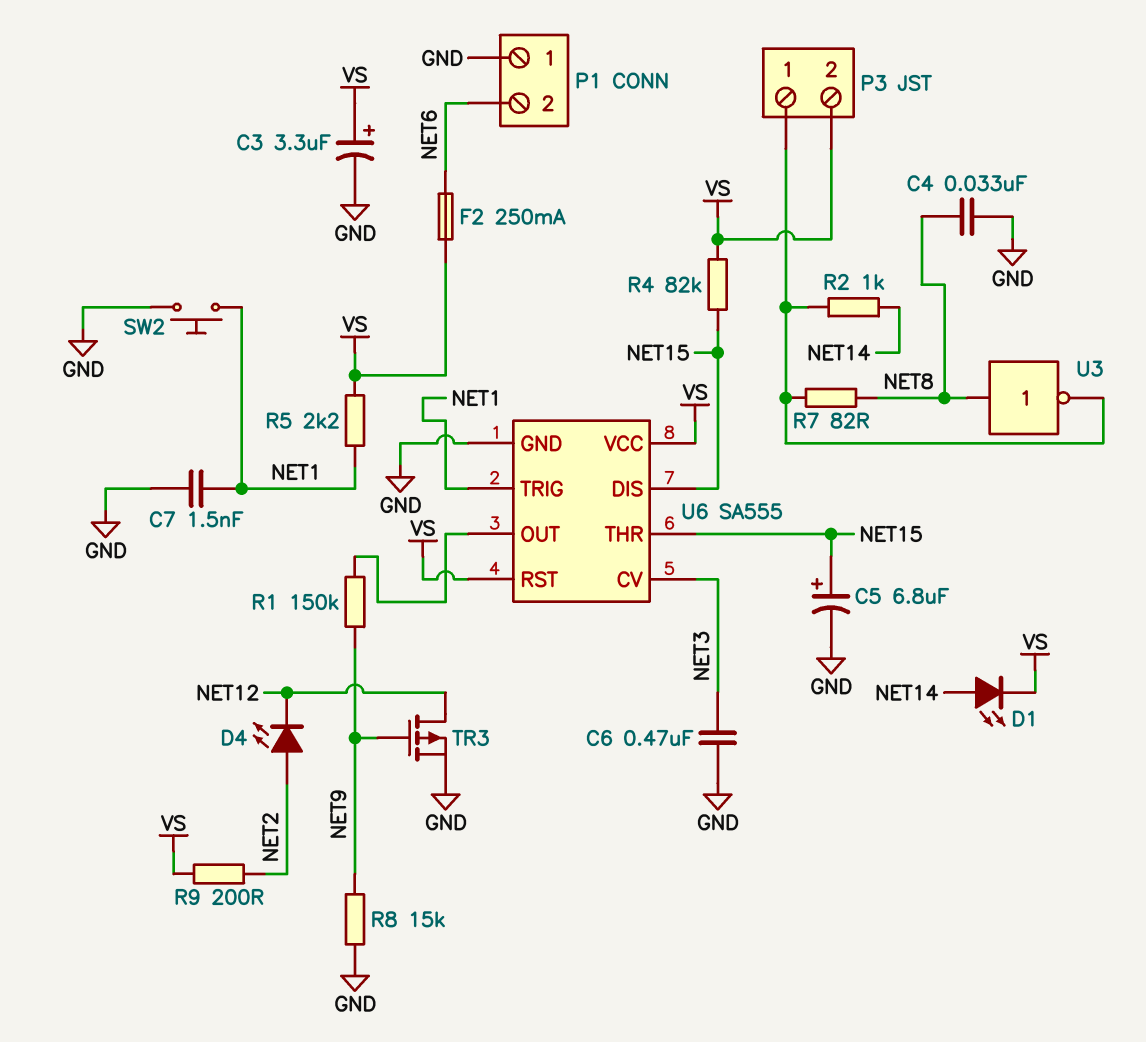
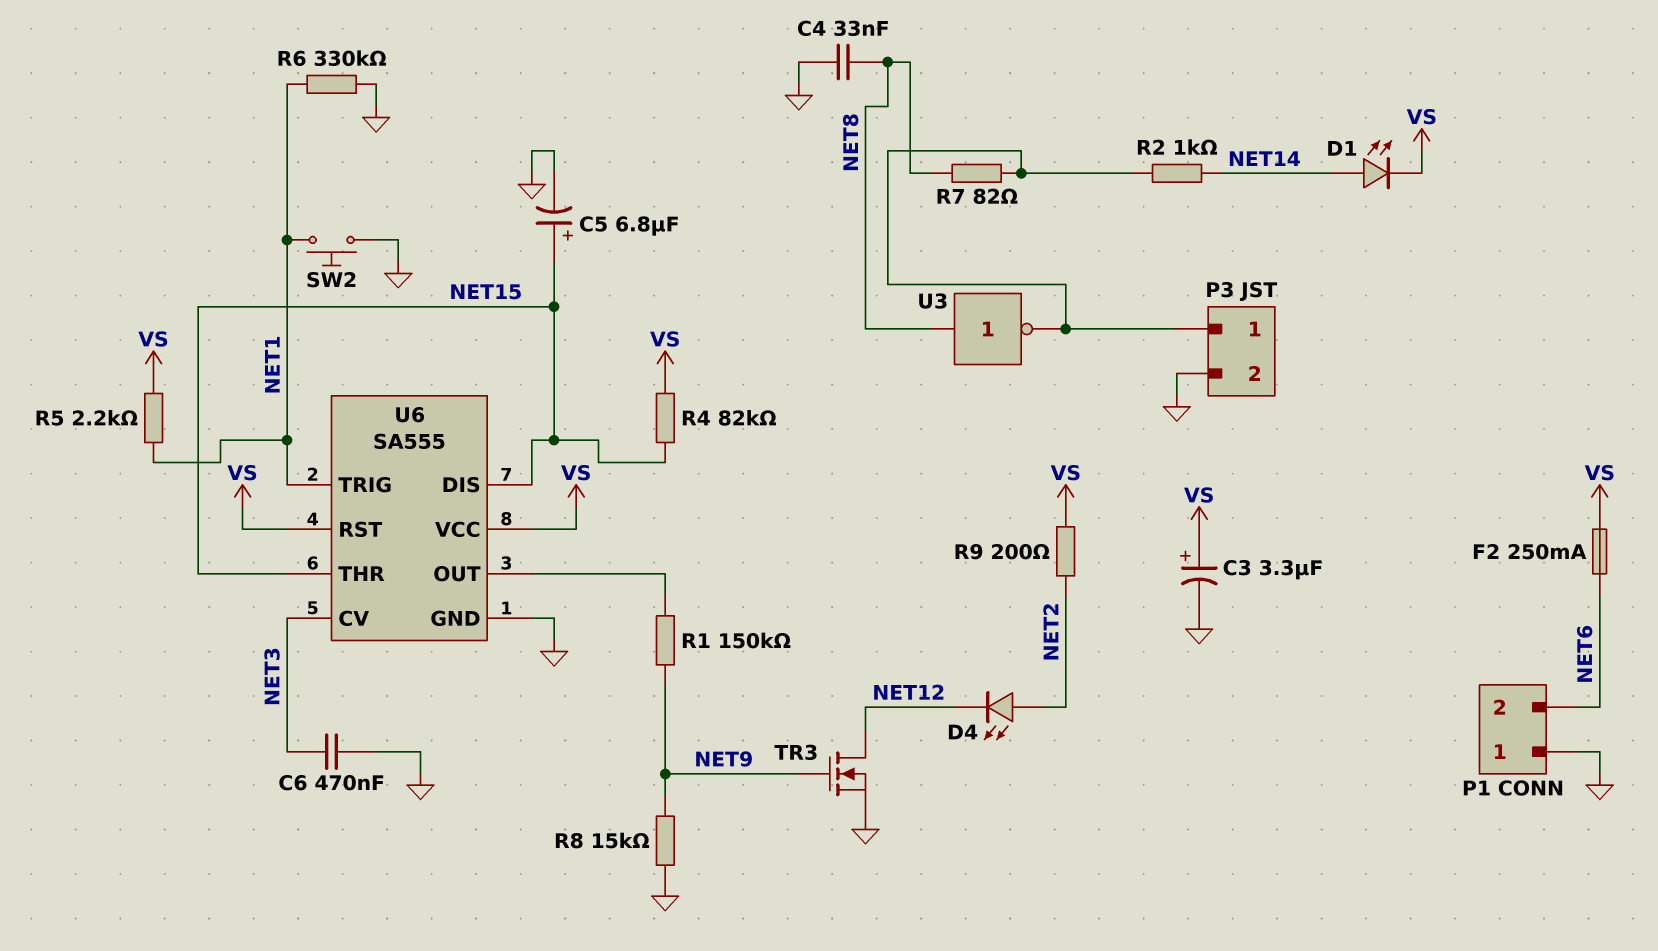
C7: 1.5nF (GND, NET1) -> none
P3 pin 2: VS -> GND
R6: none -> 330k (GND, NET1)
TR3: PMOS (G NET9, D NET12, S GND) -> NMOS (G NET9, D NET12, S GND)

